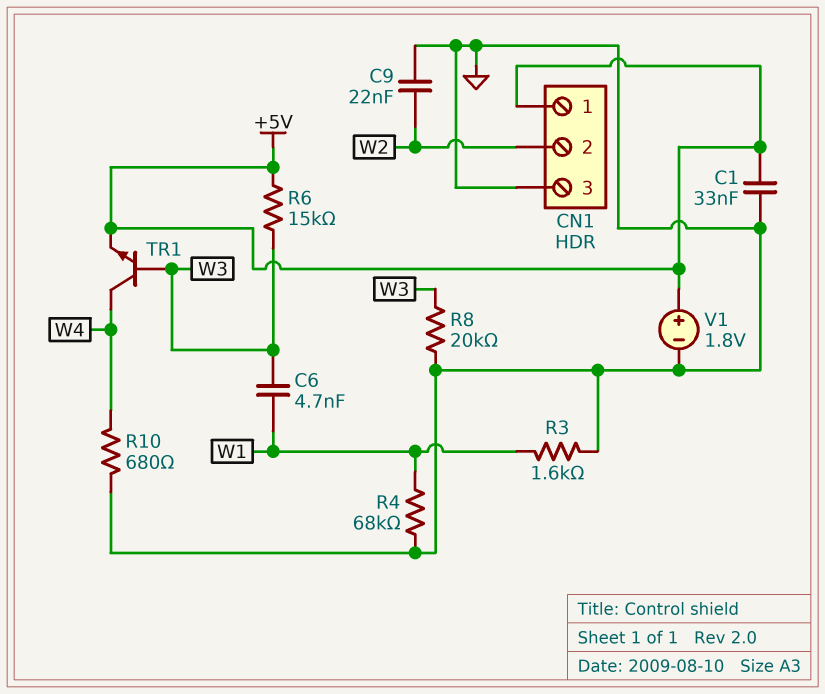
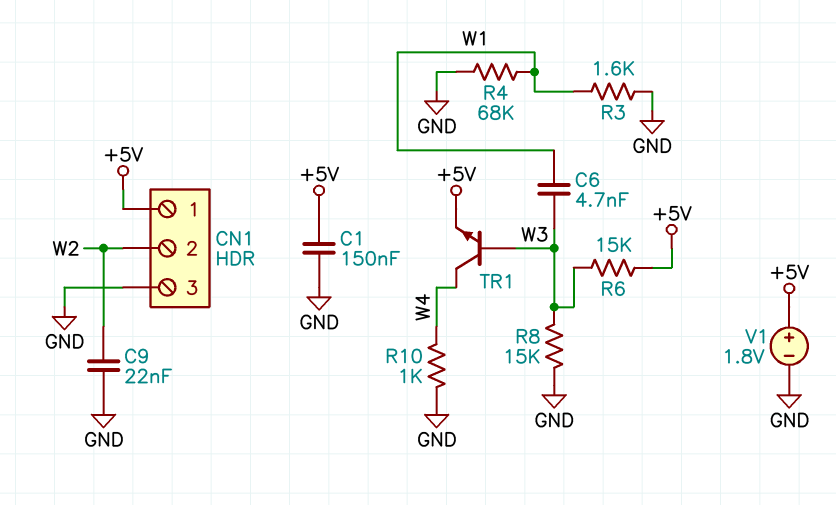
C1: 33nF (+5V, GND) -> 150nF (+5V, GND)
R8: 20k (GND, W3) -> 15k (GND, W3)
R10: 680 (GND, W4) -> 1k (GND, W4)

